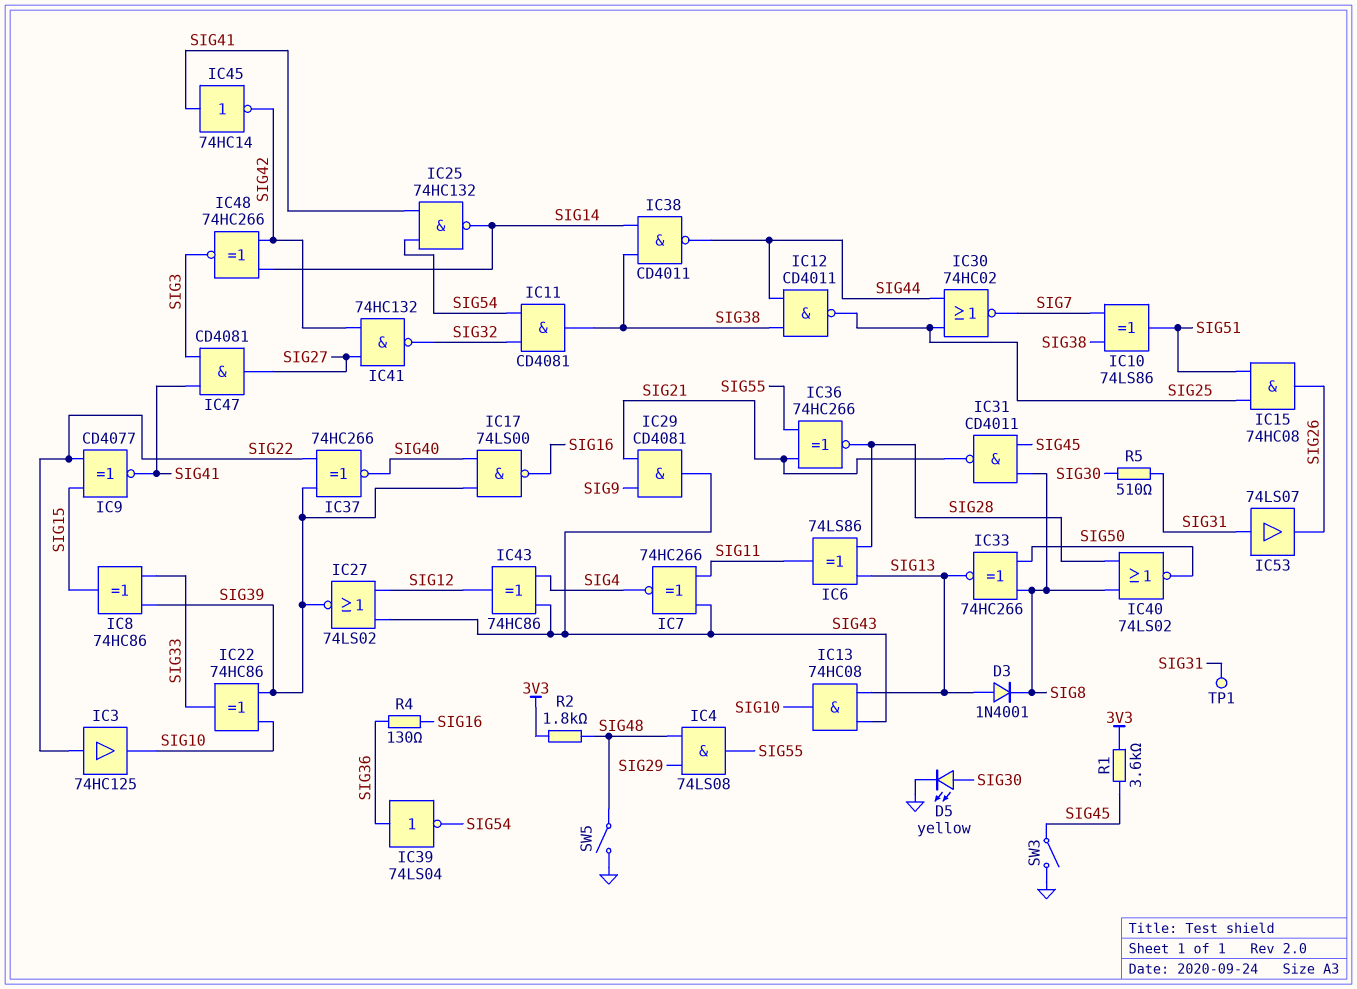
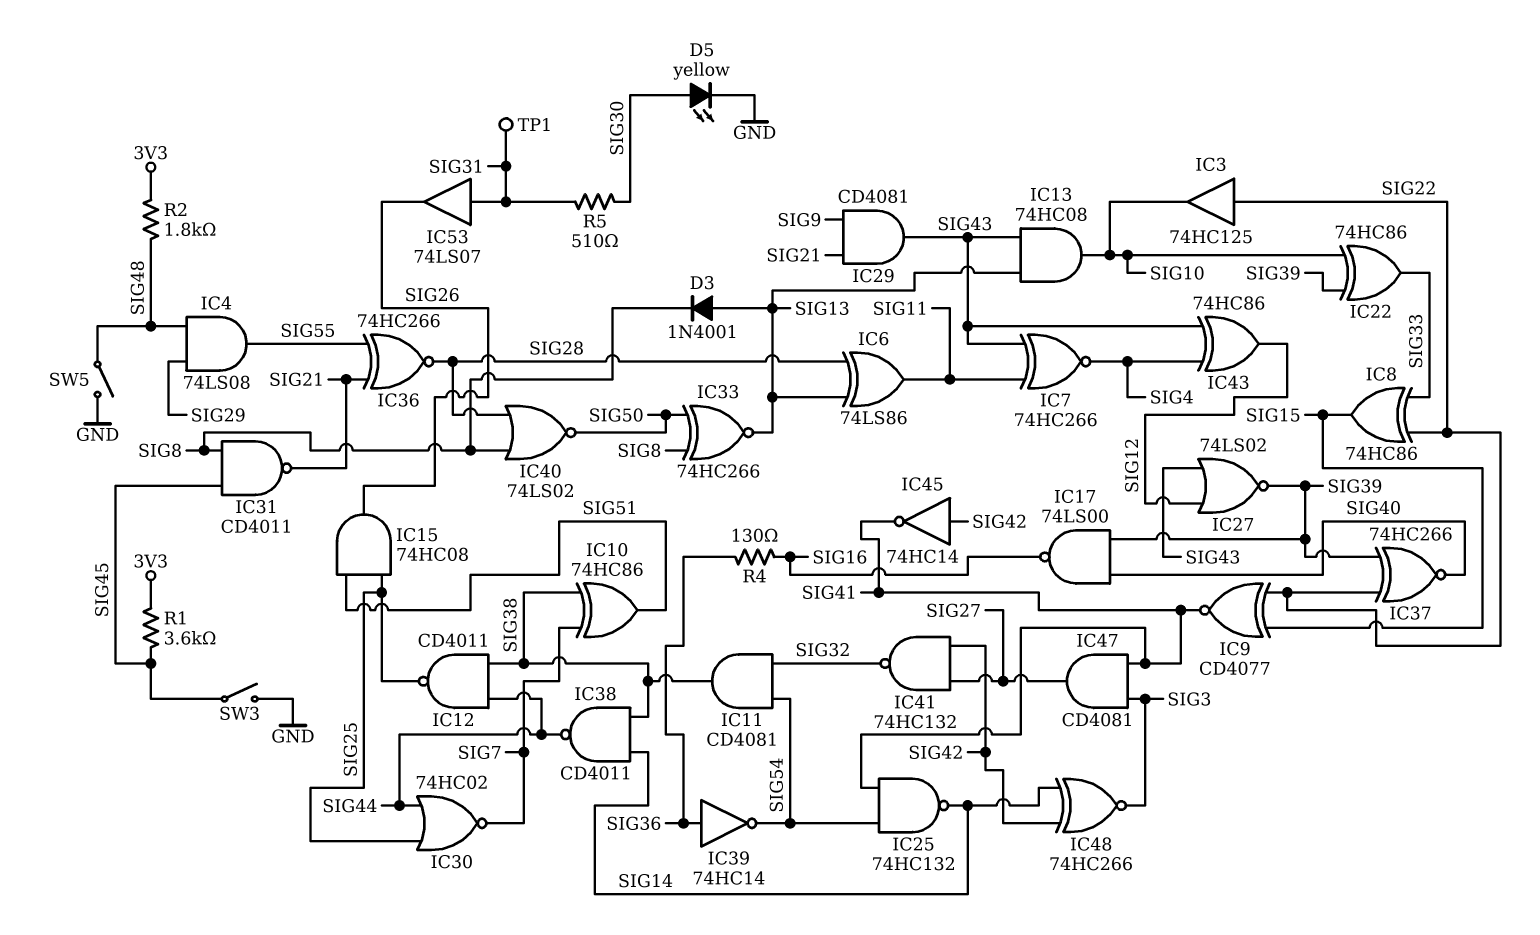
IC8: XOR 74HC86 (in SIG33, in SIG39, out SIG15) -> XOR 74HC86 (in SIG22, in SIG33, out SIG15)
IC10: XOR 74LS86 (in SIG7, in SIG38, out SIG51) -> XOR 74HC86 (in SIG7, in SIG38, out SIG51)
IC39: NOT 74LS04 (in SIG36, out SIG54) -> NOT 74HC14 (in SIG36, out SIG54)
IC45: NOT 74HC14 (in SIG41, out SIG42) -> NOT 74HC14 (in SIG42, out SIG41)

